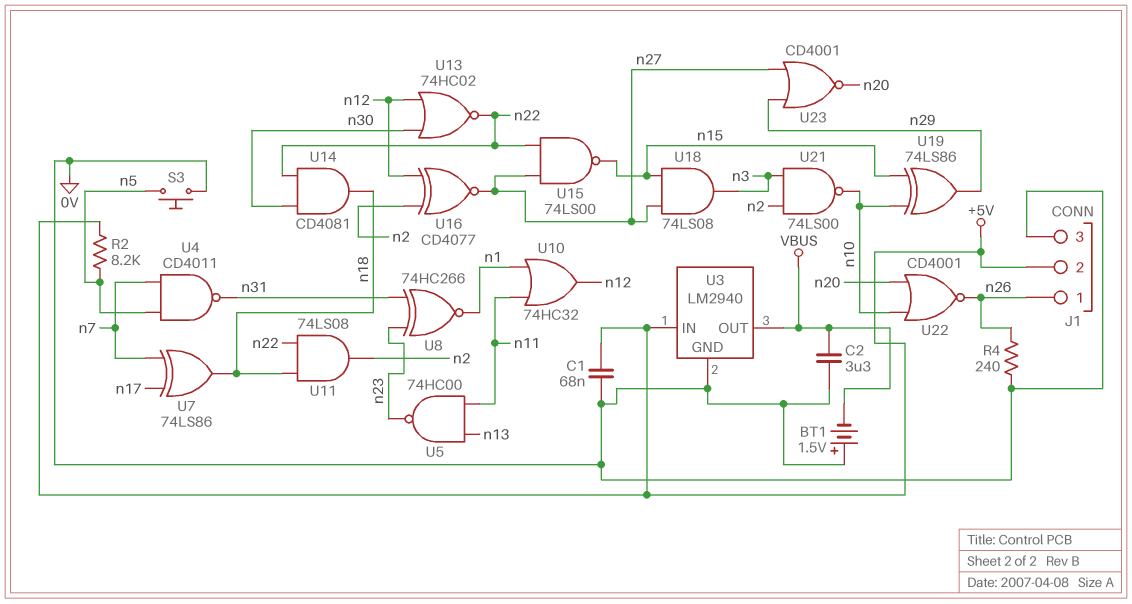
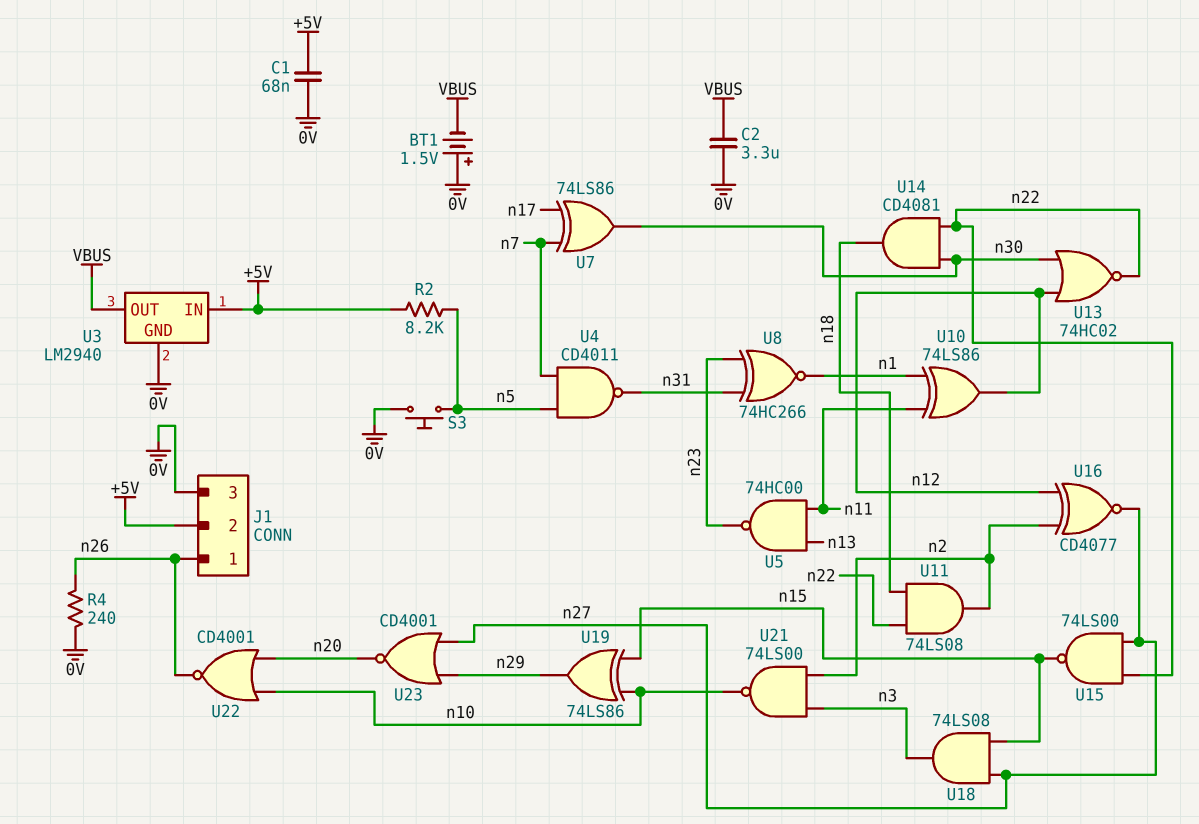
U7: XOR 74LS86 (in n7, in n17, out n18) -> XOR 74LS86 (in n7, in n17, out n30)
U10: OR 74HC32 (in n1, in n11, out n12) -> XOR 74LS86 (in n1, in n11, out n12)

